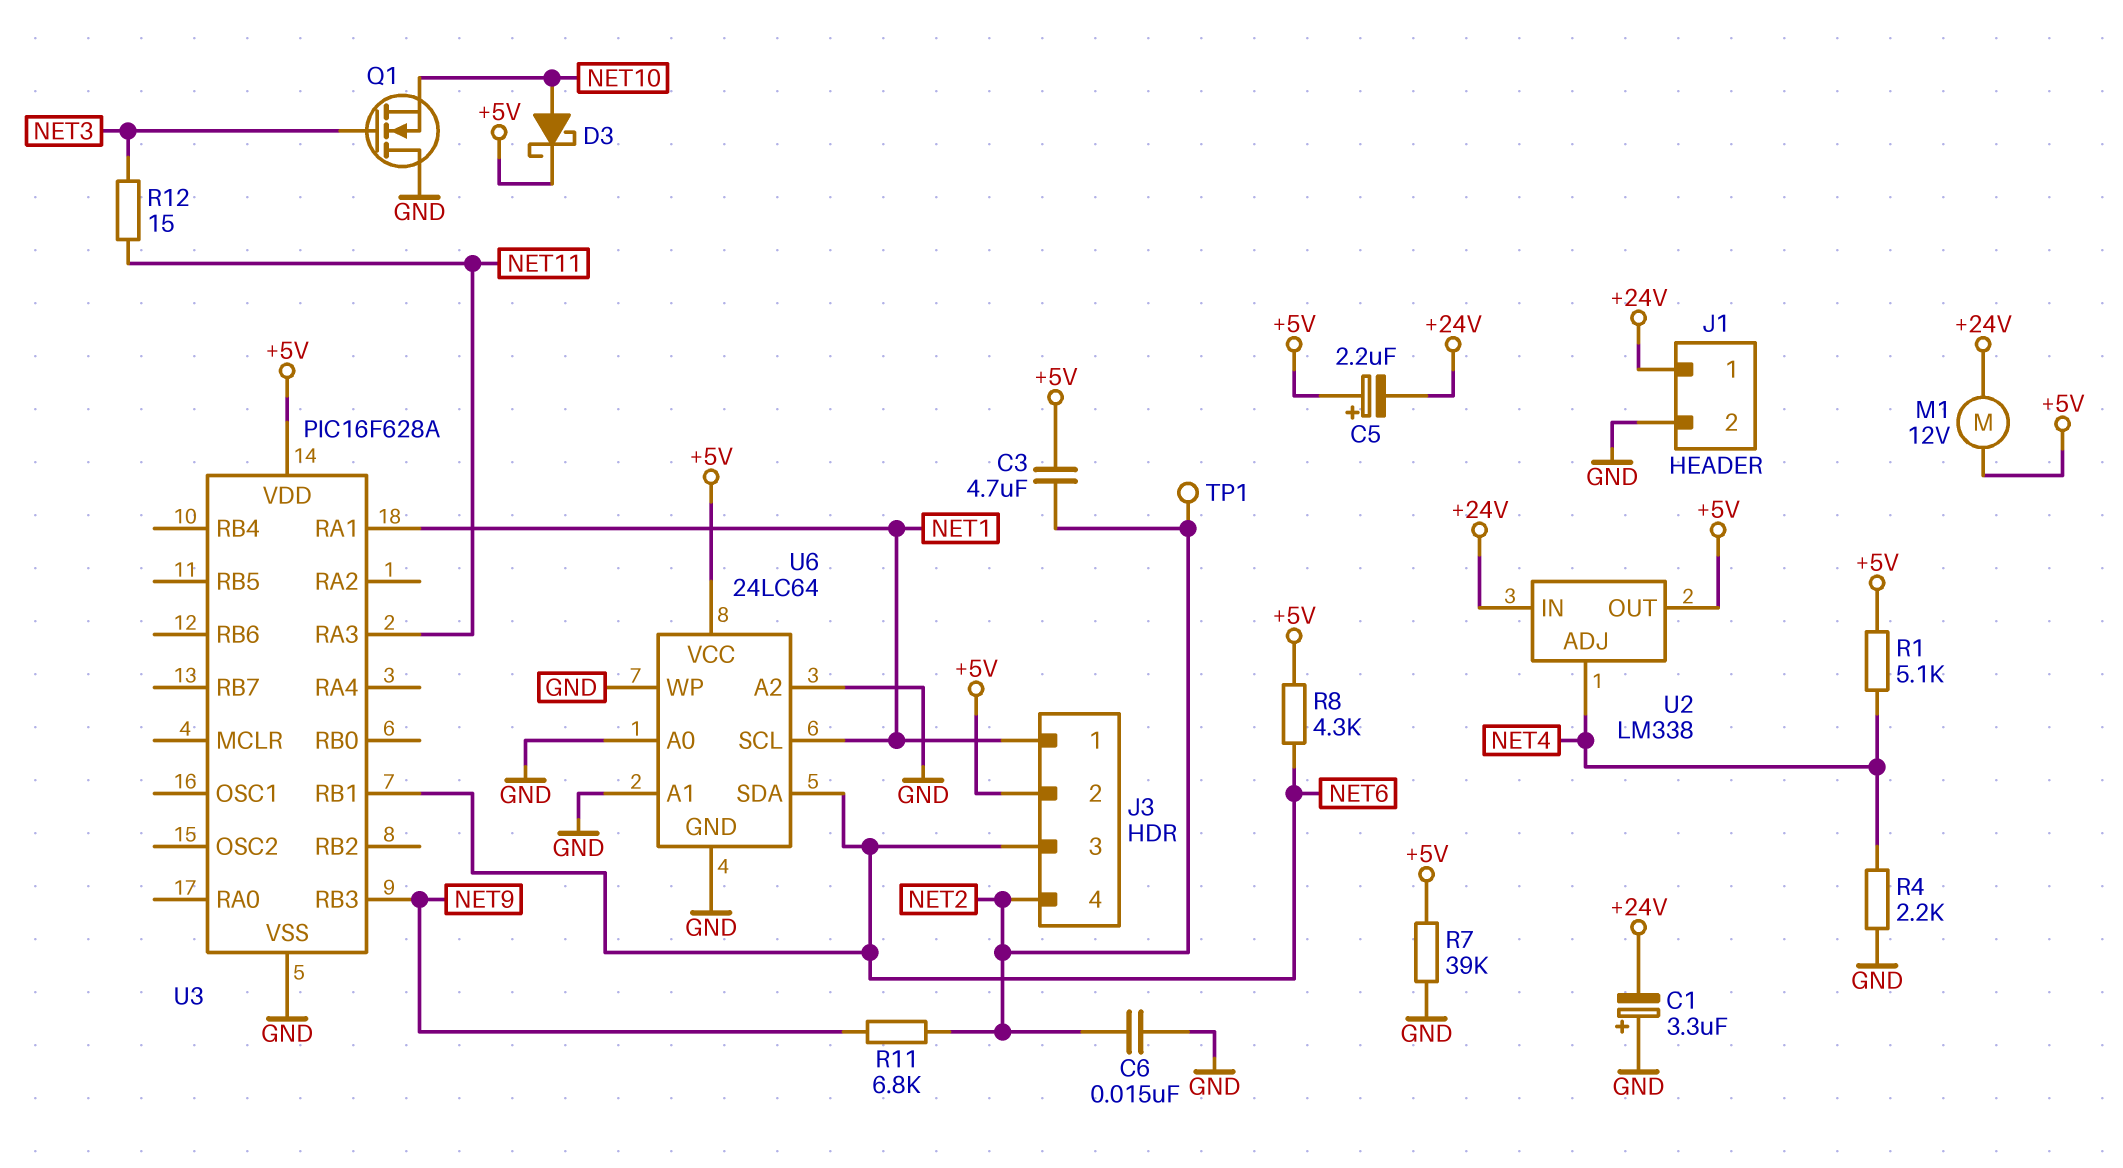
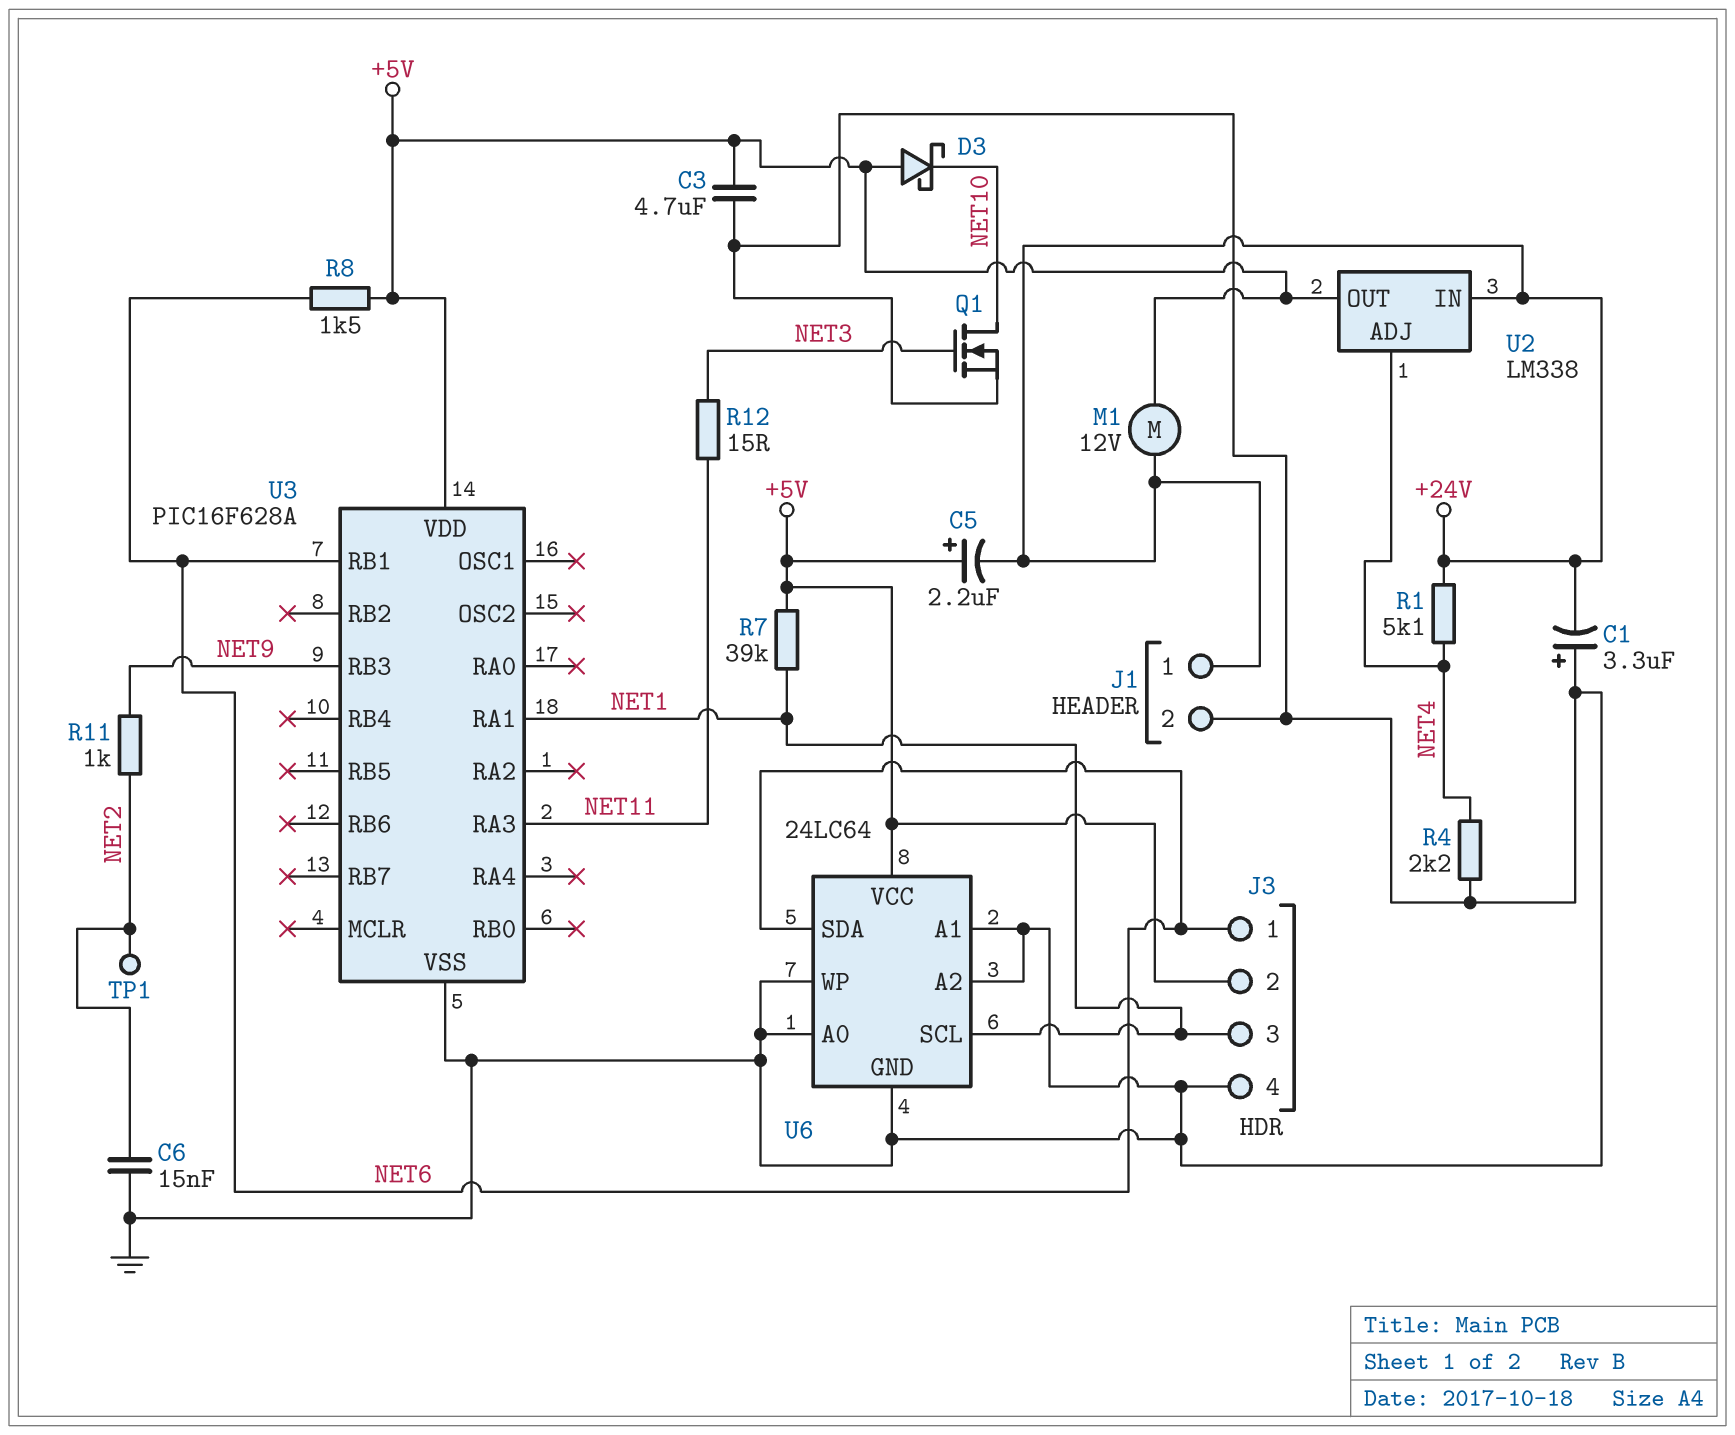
C3: 4.7uF (+5V, NET2) -> 4.7uF (+5V, GND)
D3: schottky (A NET10, K +5V) -> schottky (A +5V, K NET10)
J3 pin 1: NET1 -> NET6
J3 pin 3: NET6 -> NET1
J3 pin 4: NET2 -> GND
Q1: NMOS (G NET3, D GND, S NET10) -> NMOS (G NET3, D NET10, S GND)
R1: 5.1k (+5V, NET4) -> 5.1k (+24V, NET4)
R7: 39k (+5V, GND) -> 39k (+5V, NET1)
R8: 4.3k (+5V, NET6) -> 1.5k (+5V, NET6)
R11: 6.8k (NET2, NET9) -> 1k (NET2, NET9)

